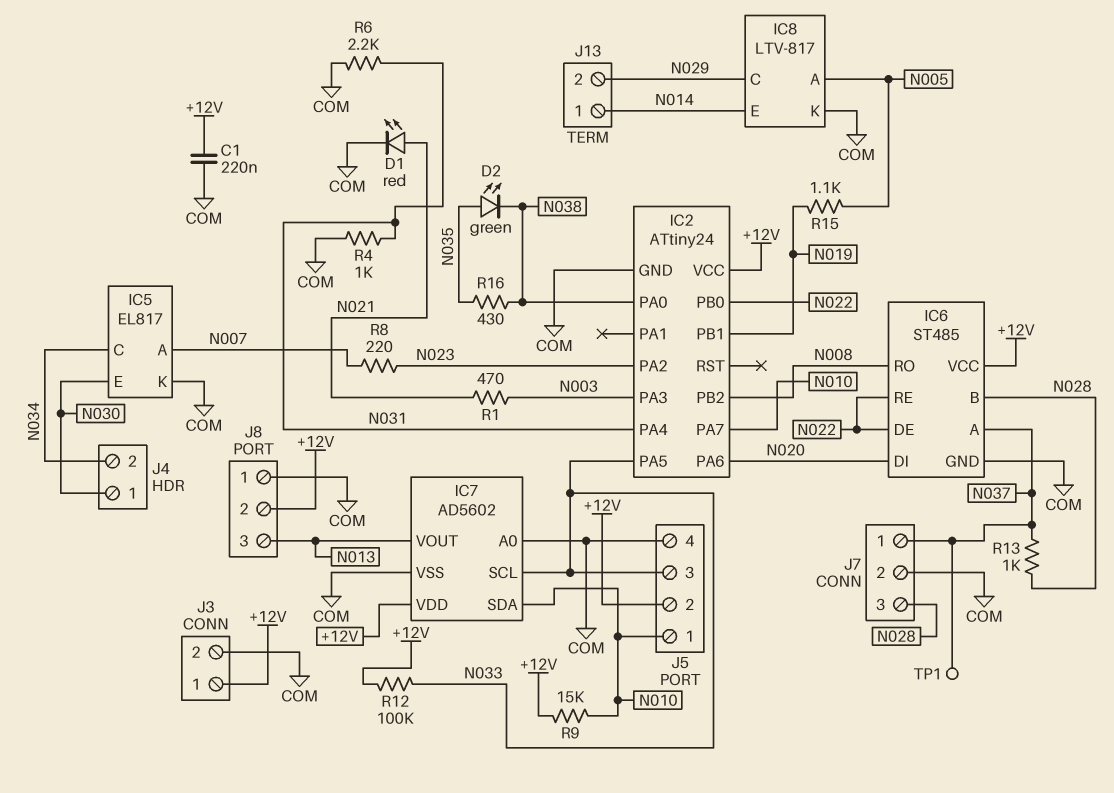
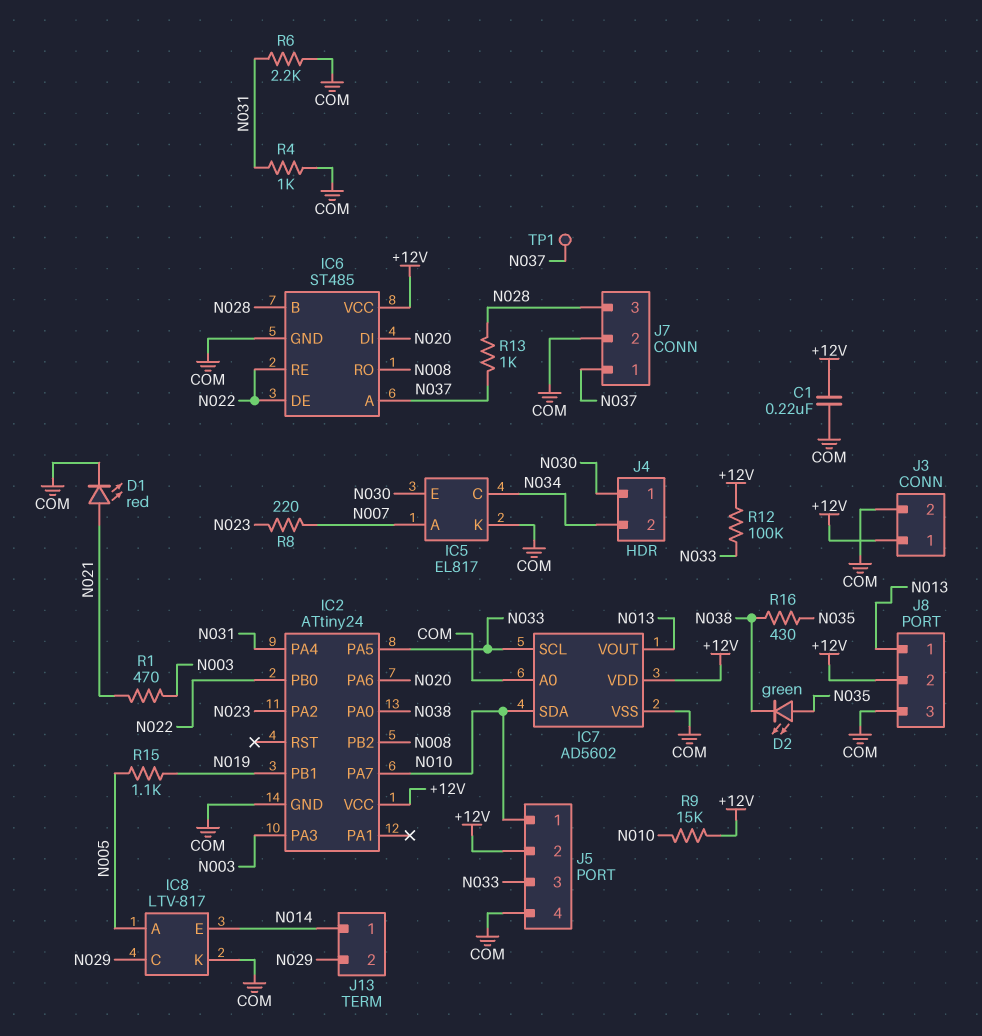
J8 pin 1: COM -> N013
J8 pin 3: N013 -> COM

